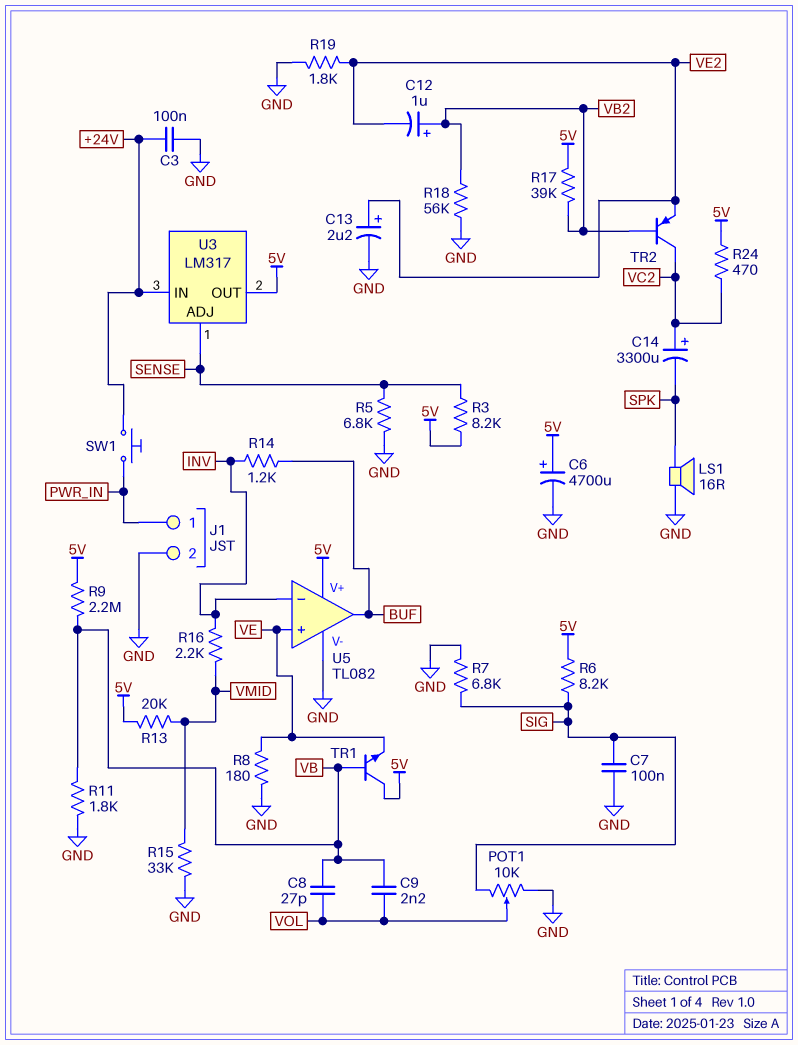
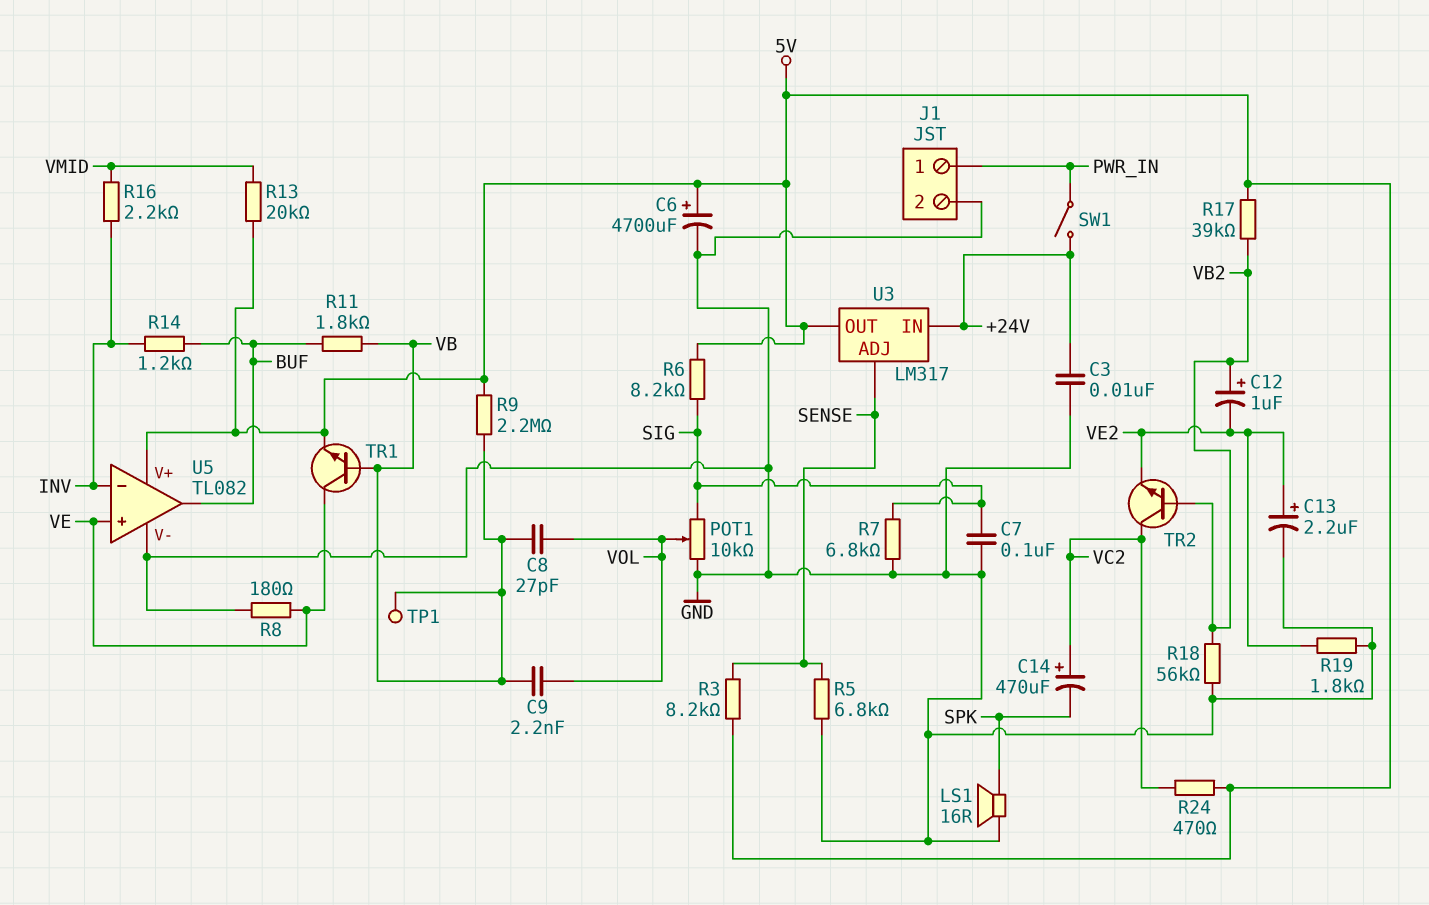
C3: 100nF (+24V, GND) -> 10nF (+24V, GND)
C14: 3300uF (plus VC2, minus SPK) -> 470uF (plus VC2, minus SPK)
R11: 1.8k (GND, VB) -> 1.8k (BUF, VB)
R15: 33k (GND, VMID) -> none
SW1: button (+24V, PWR_IN) -> switch (+24V, PWR_IN)
TP1: none -> test point (VB)
TR1: NPN (B VB, C 5V, E VE) -> NPN (B VB, C VE, E 5V)
TR2: PNP (B VB2, C VC2, E VE2) -> NPN (B VB2, C VC2, E VE2)

